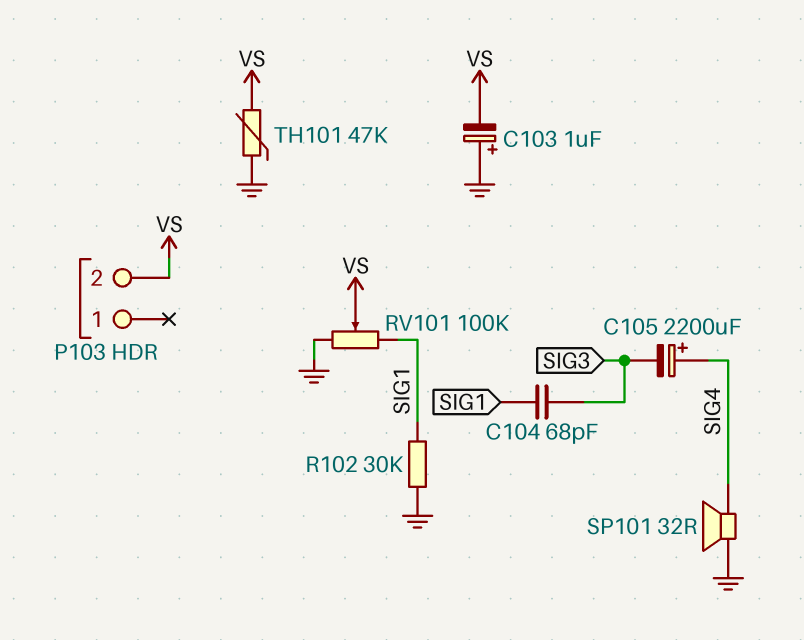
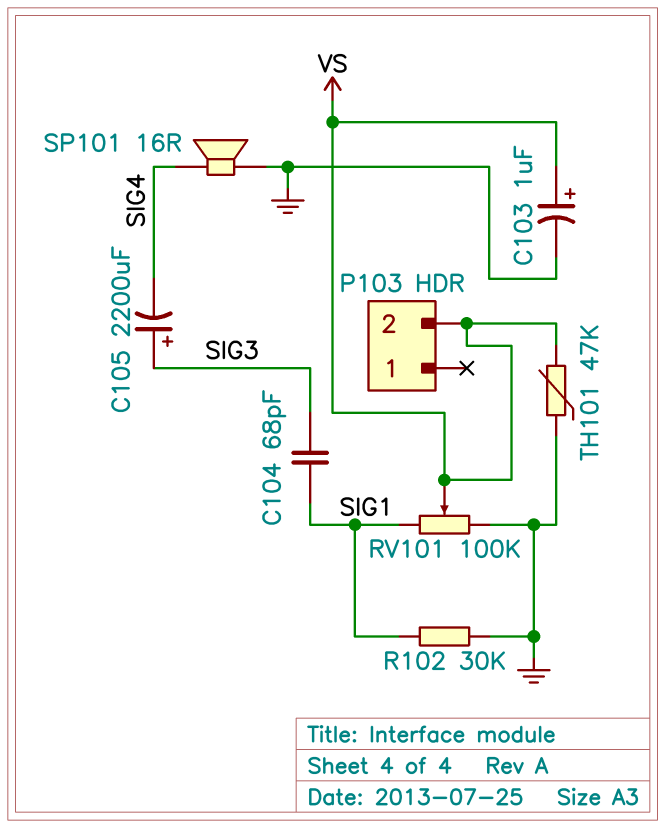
C103: 1uF (plus GND, minus VS) -> 1uF (plus VS, minus GND)
C105: 2200uF (plus SIG4, minus SIG3) -> 2200uF (plus SIG3, minus SIG4)
SP101: speaker 32R (GND, SIG4) -> speaker 16R (GND, SIG4)

